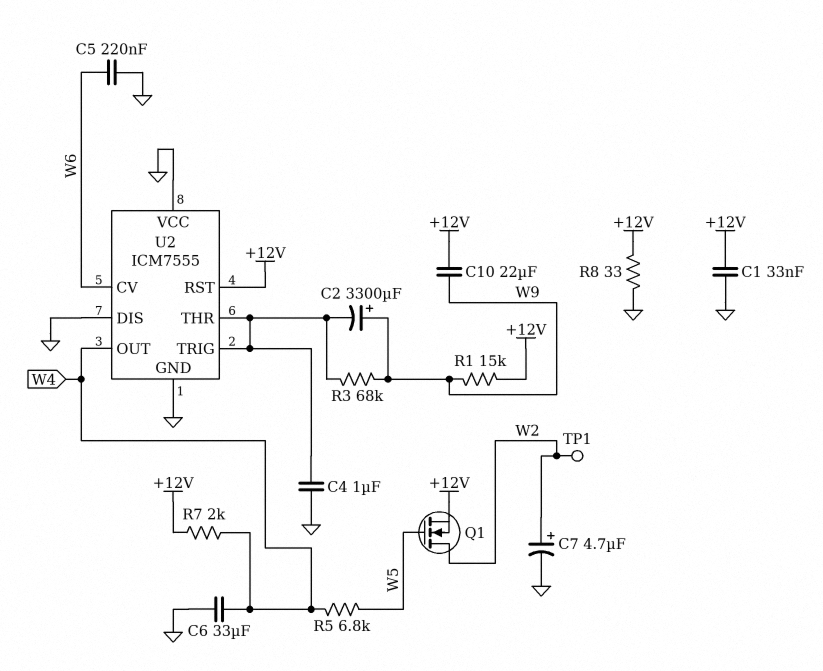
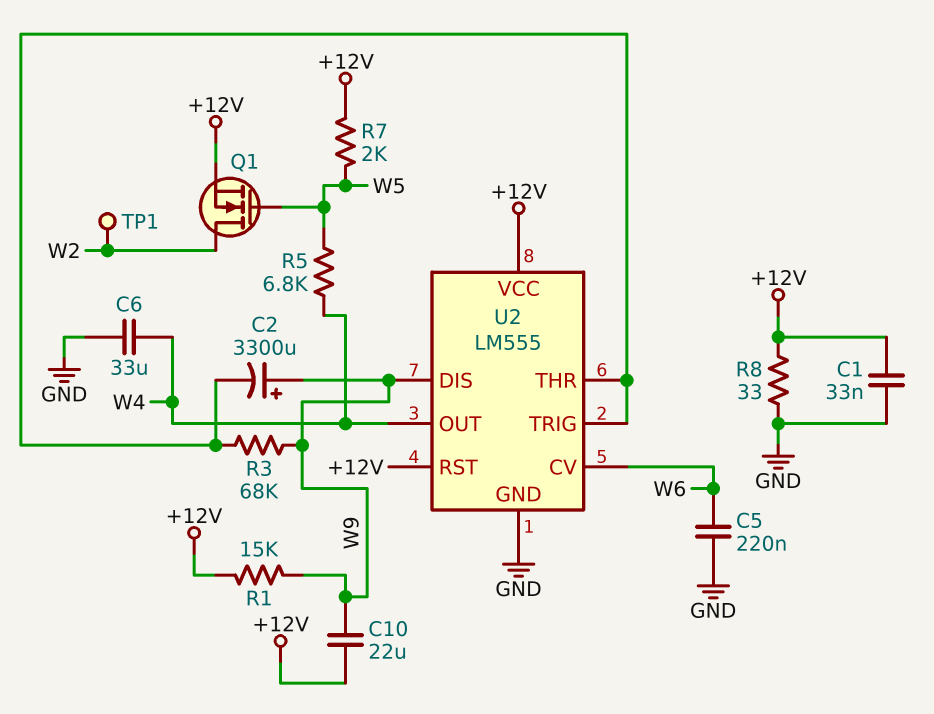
C4: 1uF (GND, U2/THR) -> none
C7: 4.7uF (plus W2, minus GND) -> none
R7: 2k (+12V, W4) -> 2k (+12V, W5)
U2: ICM7555 -> LM555
U2 pin DIS: GND -> W9
U2 pin VCC: GND -> +12V

